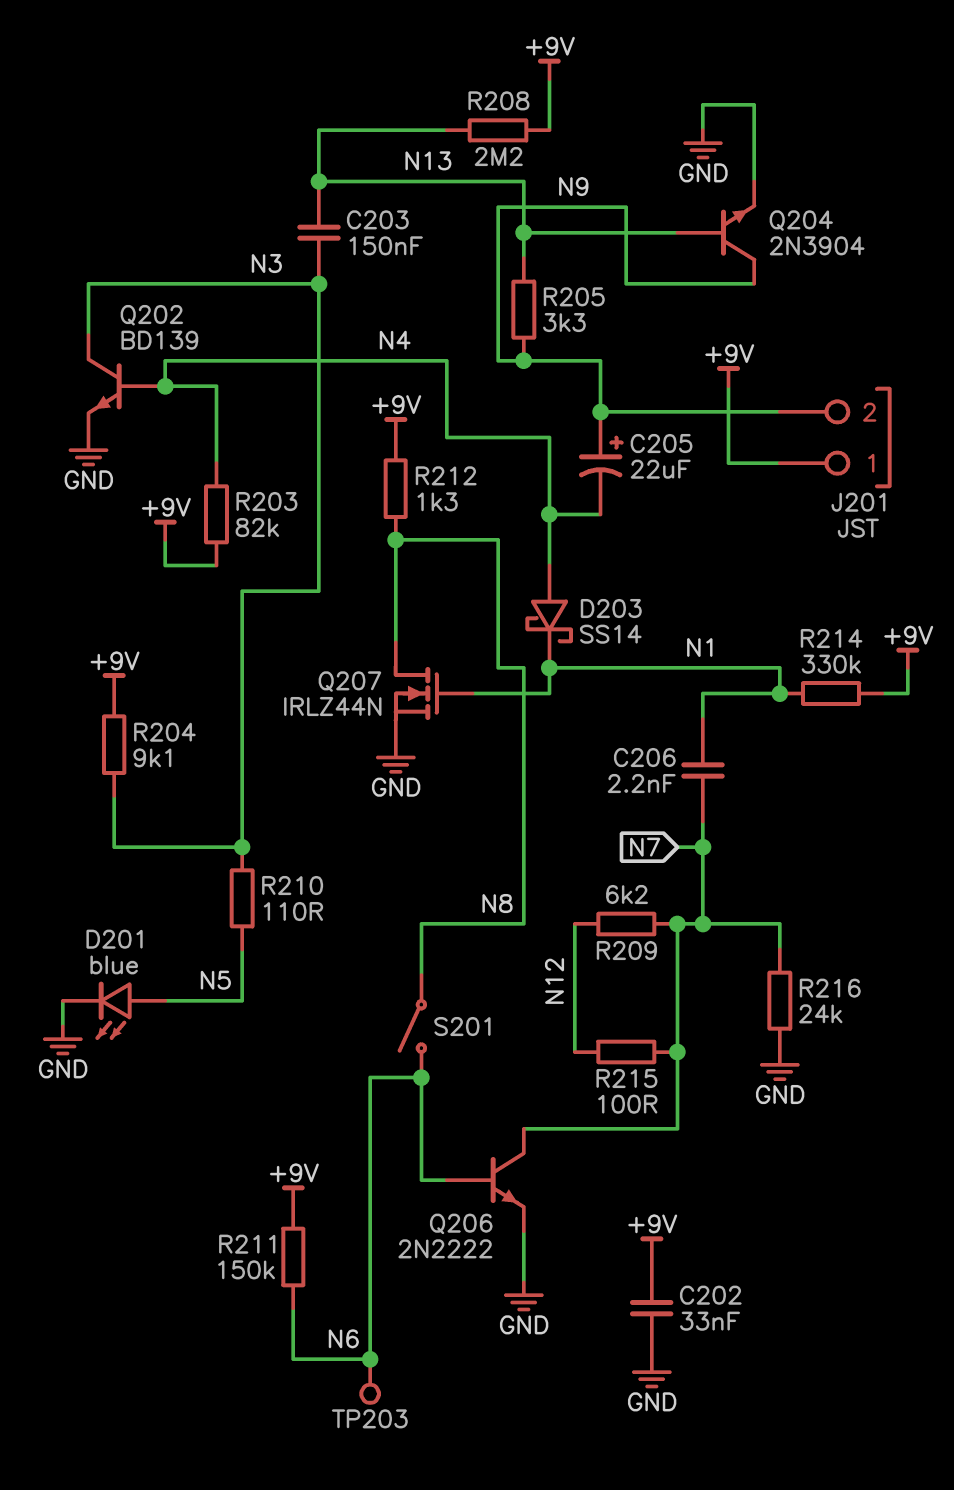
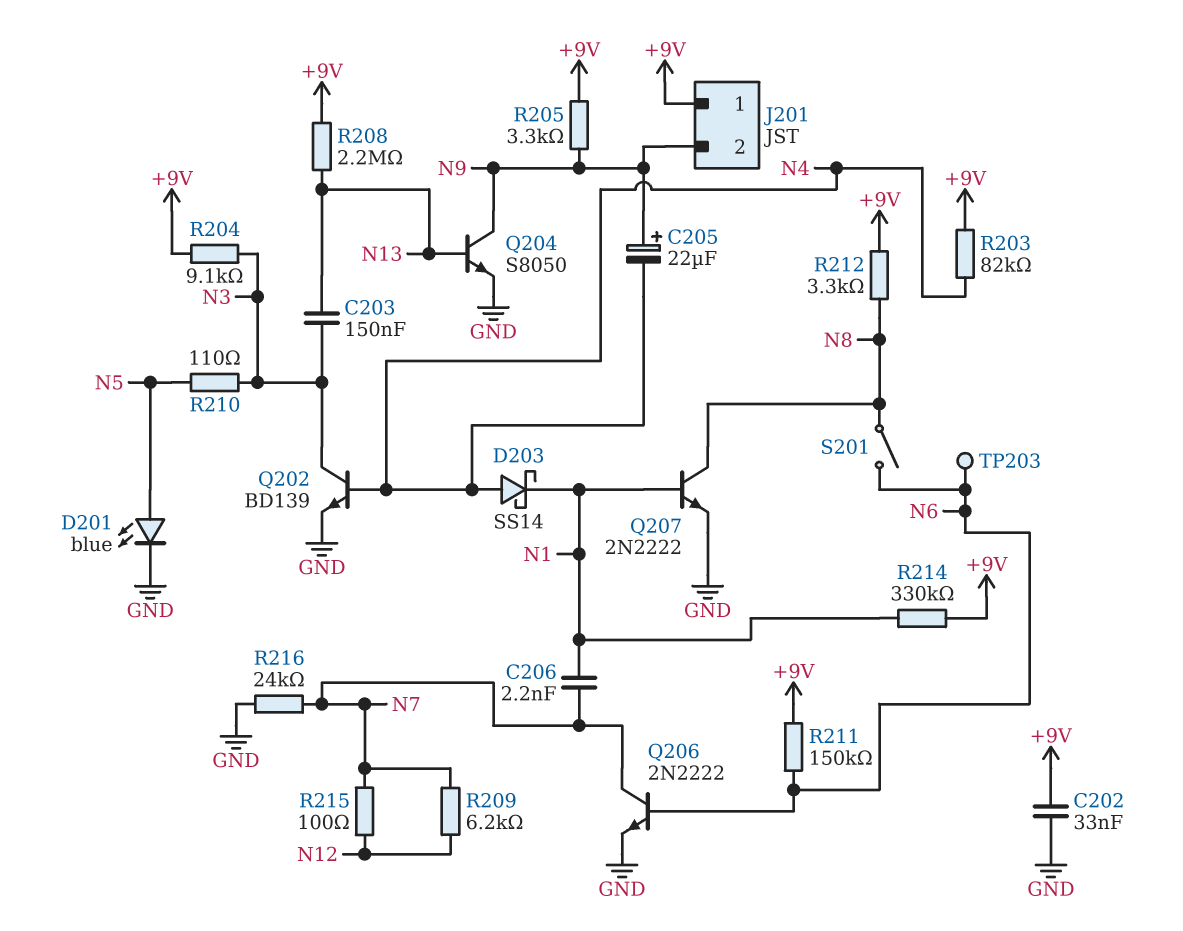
Q204: NPN 2N3904 (B N13, C N9, E GND) -> NPN S8050 (B N13, C N9, E GND)
Q207: NMOS IRLZ44N (G N1, D N8, S GND) -> NPN 2N2222 (B N1, C N8, E GND)
R205: 3.3k (N9, N13) -> 3.3k (+9V, N9)
R212: 1.3k (+9V, N8) -> 3.3k (+9V, N8)

